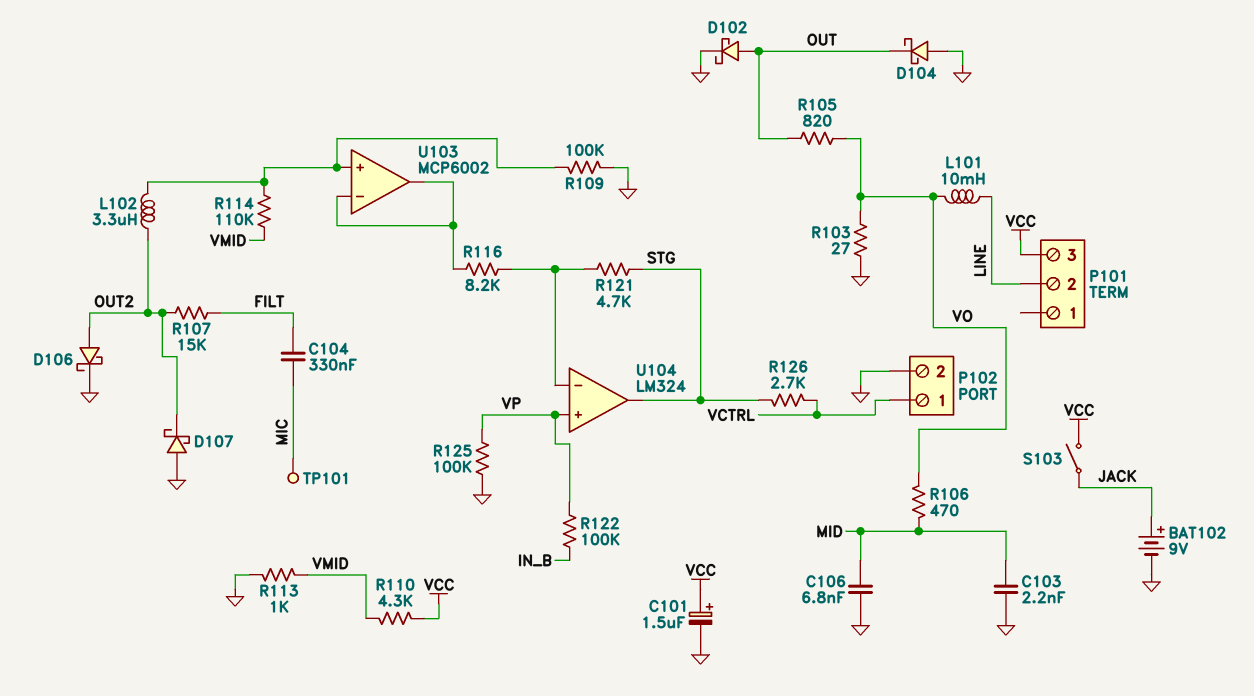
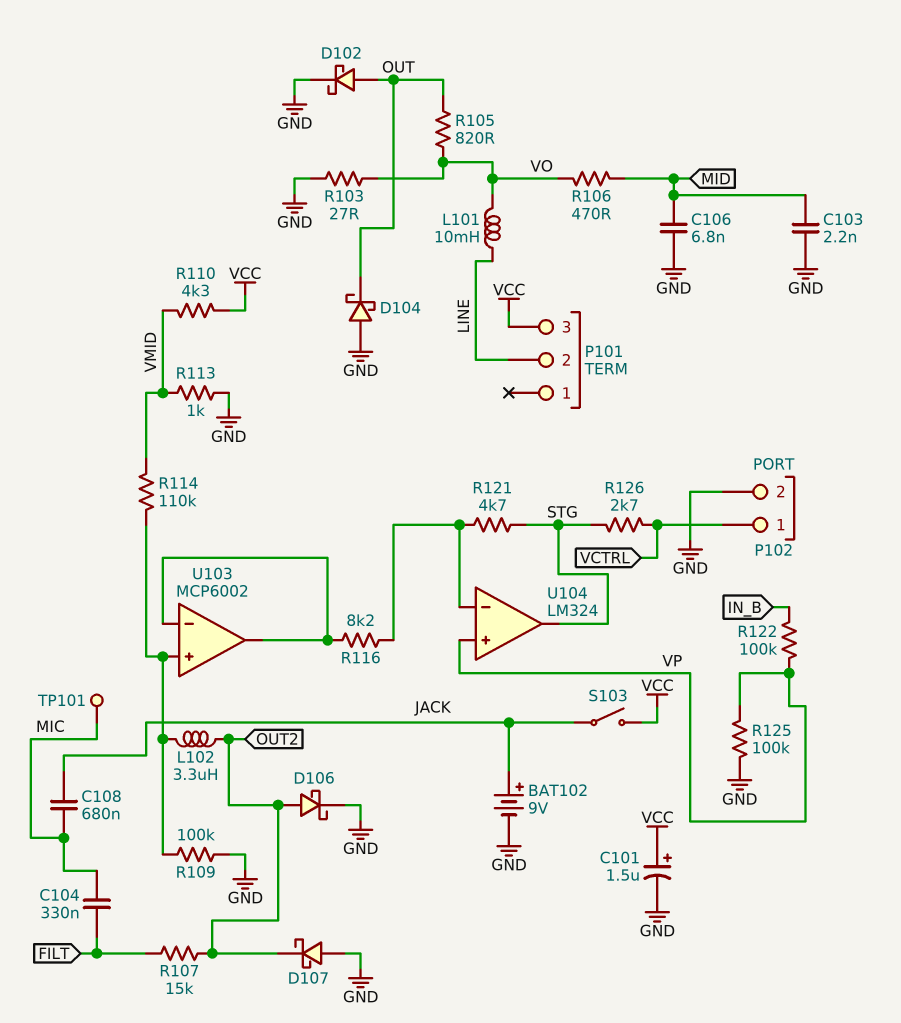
C108: none -> 680nF (JACK, MIC)

